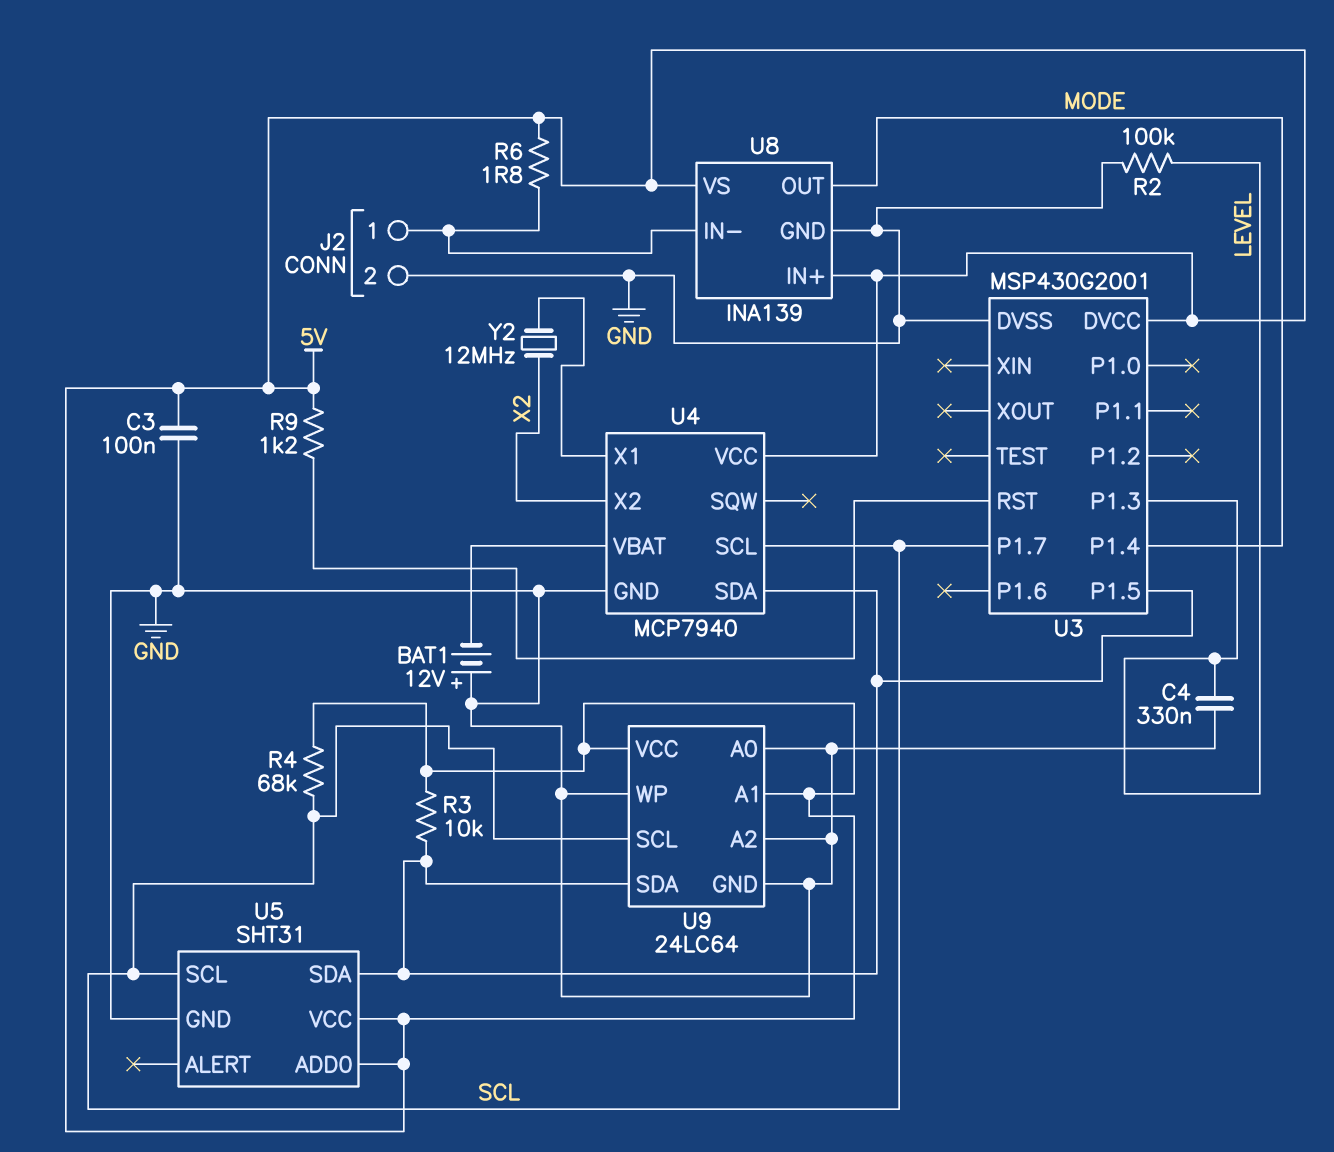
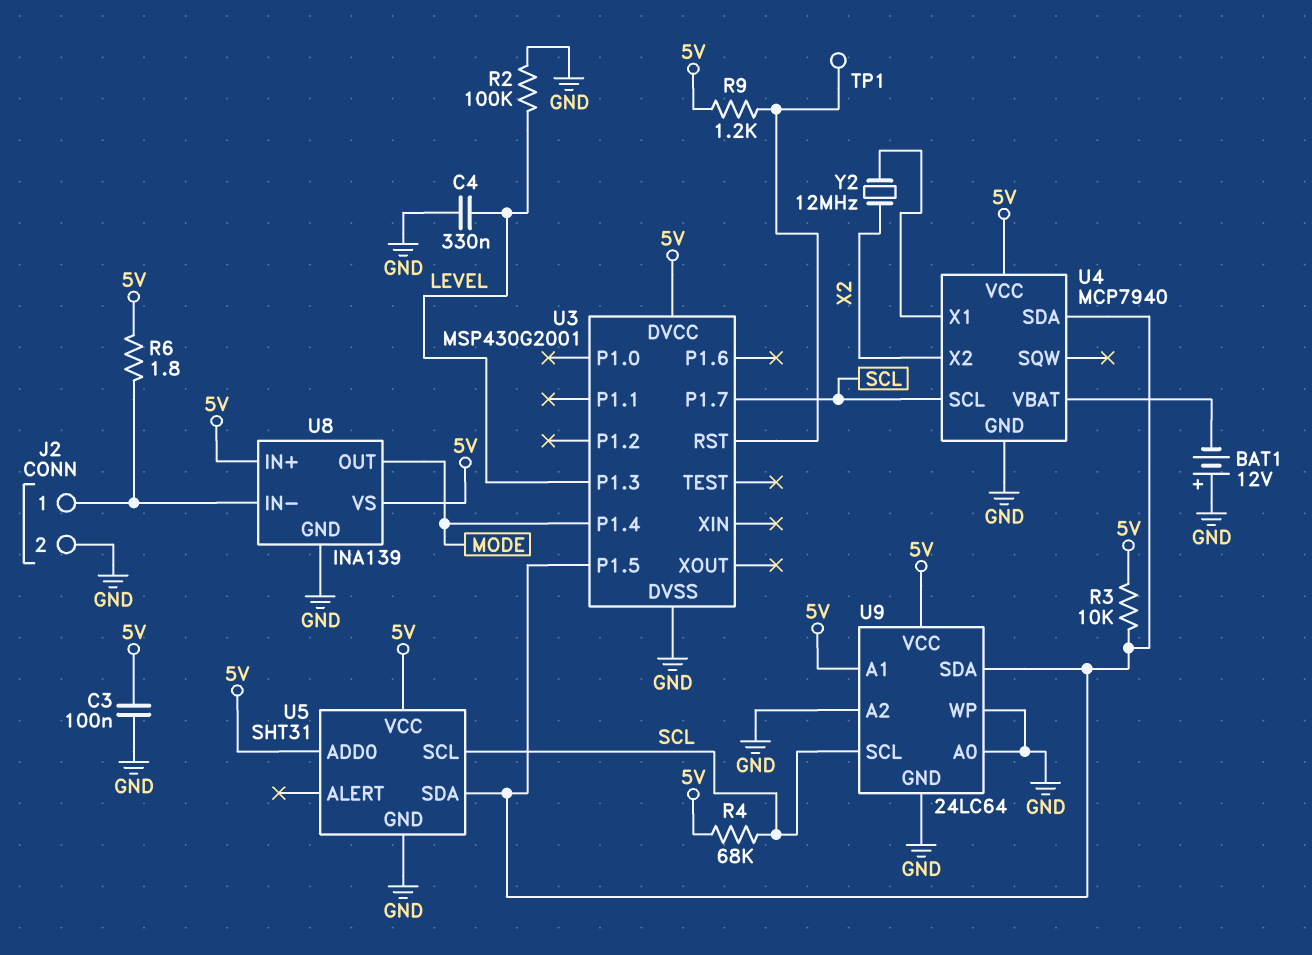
TP1: none -> test point (U3/RST)

